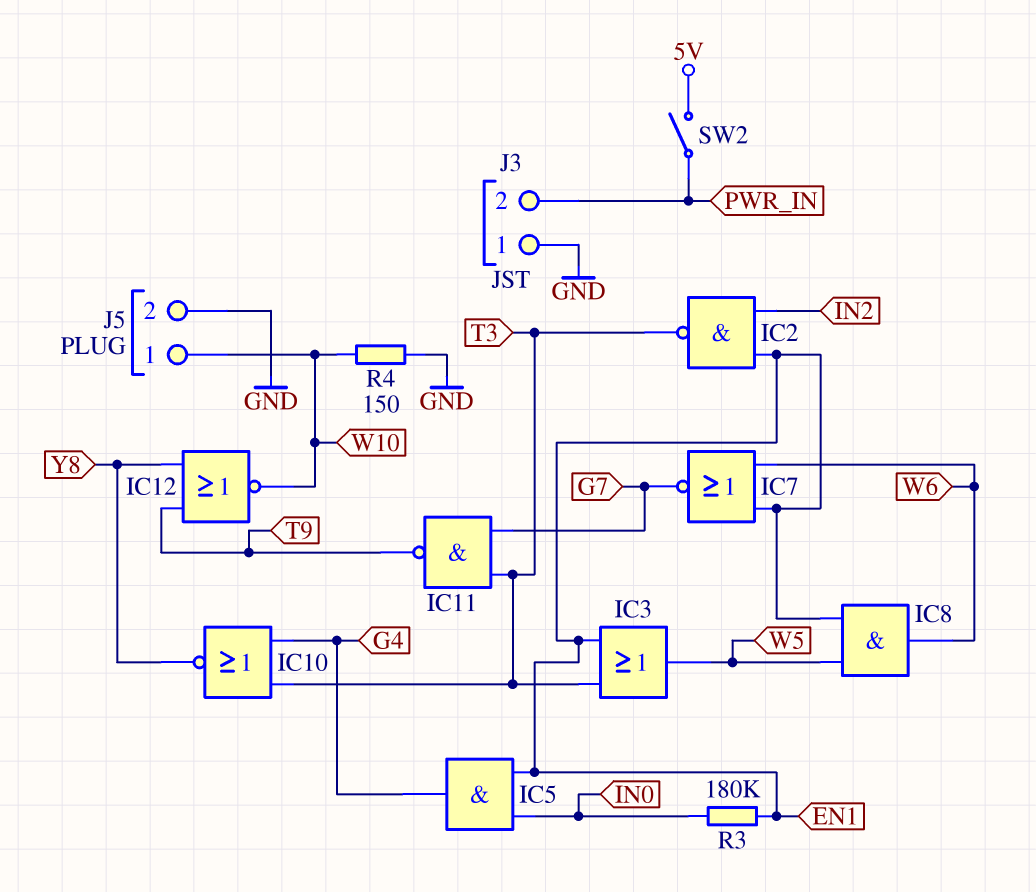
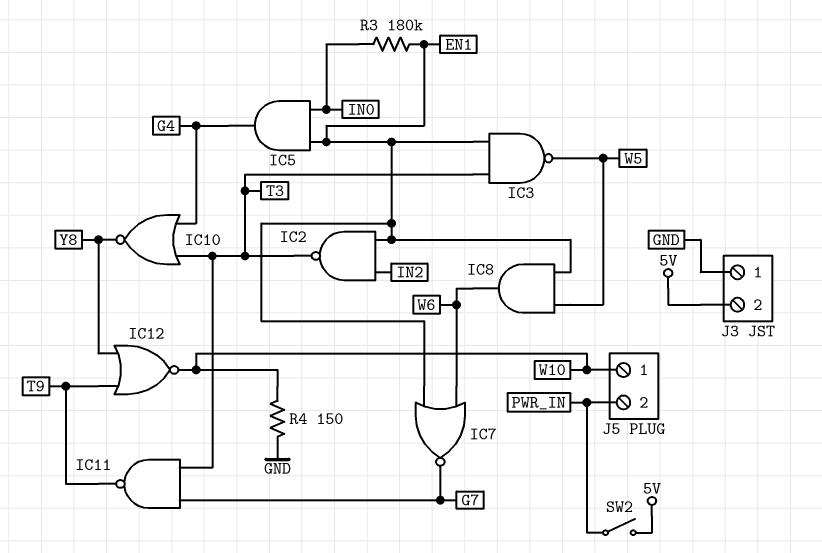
IC3: OR (in EN1, in T3, out W5) -> NAND (in EN1, in T3, out W5)
J3 pin 2: PWR_IN -> 5V
J5 pin 2: GND -> PWR_IN

